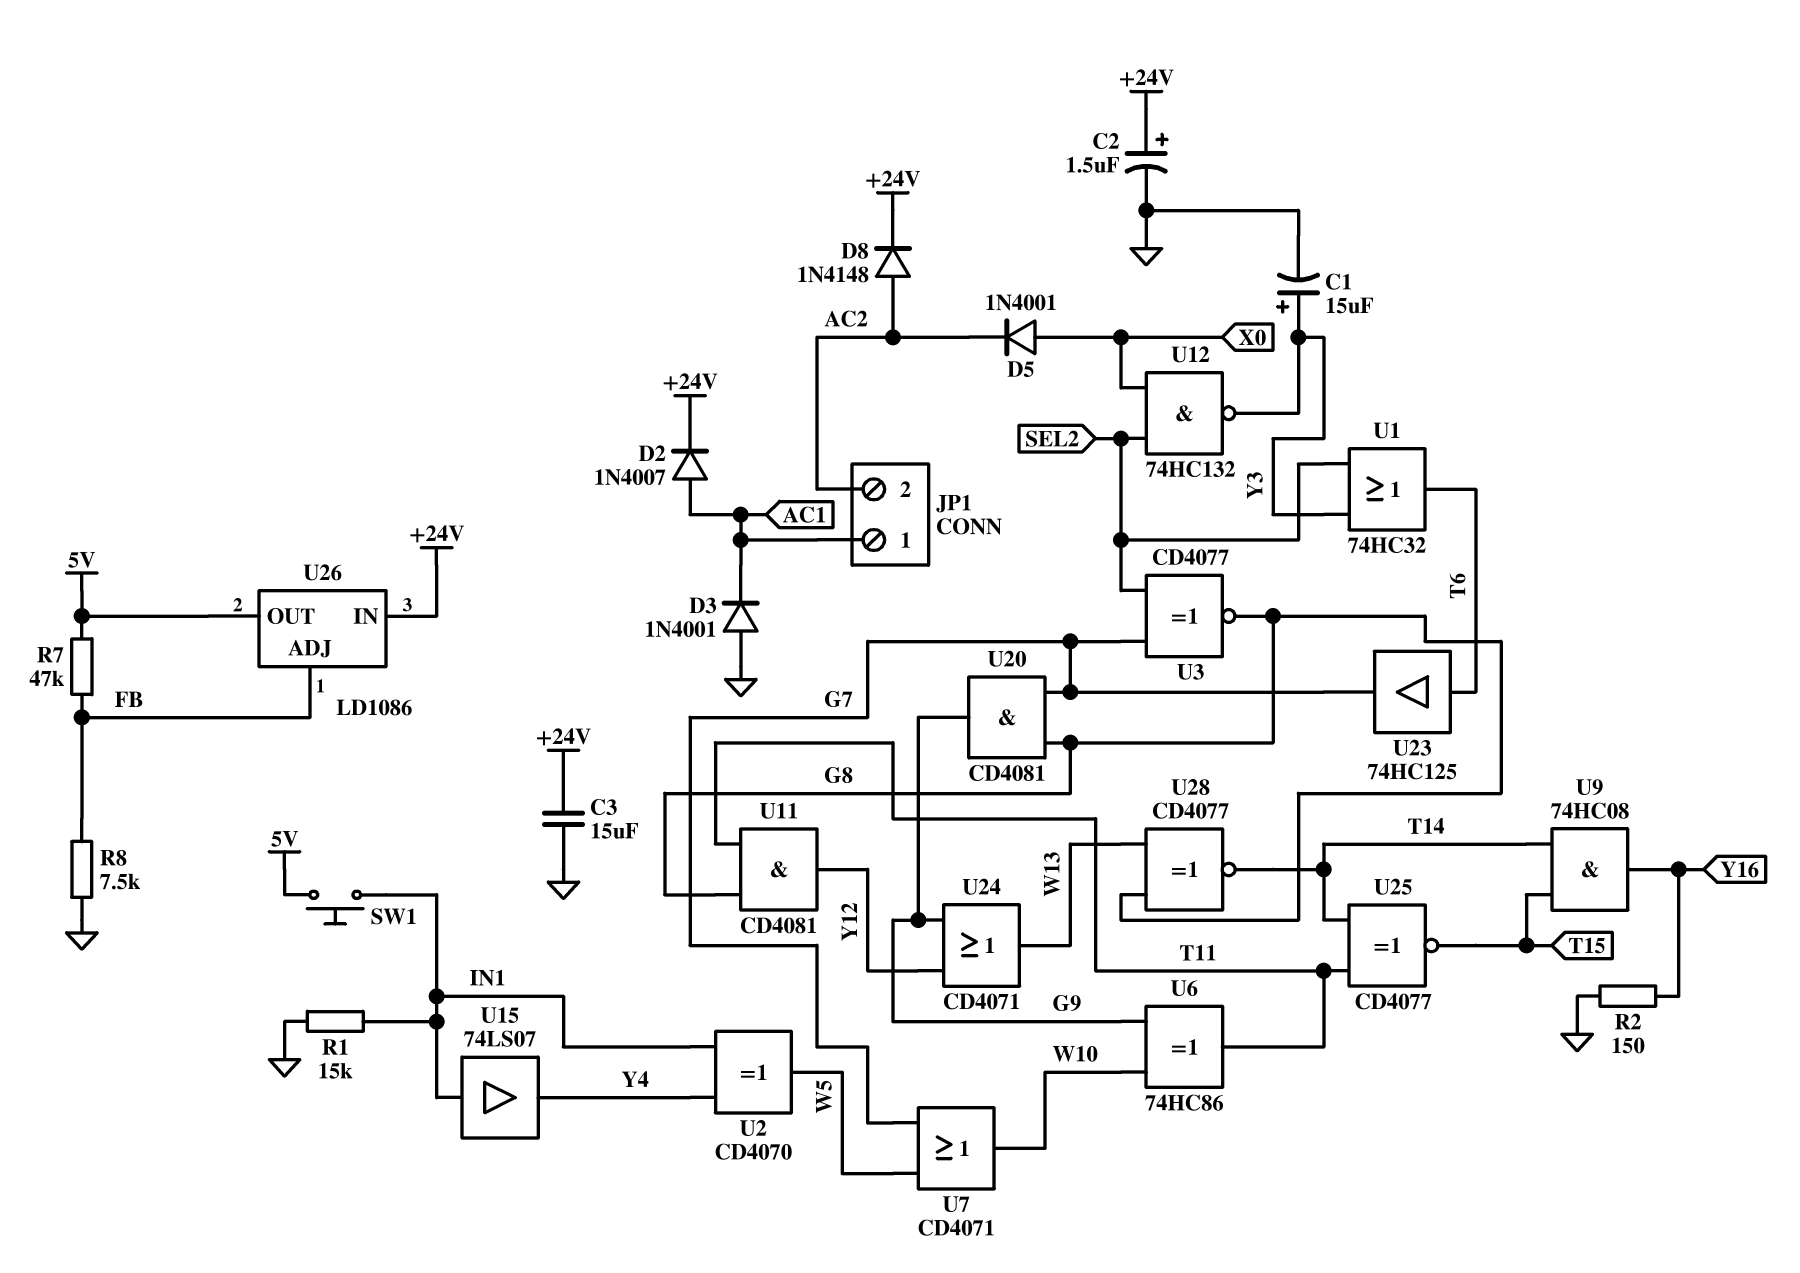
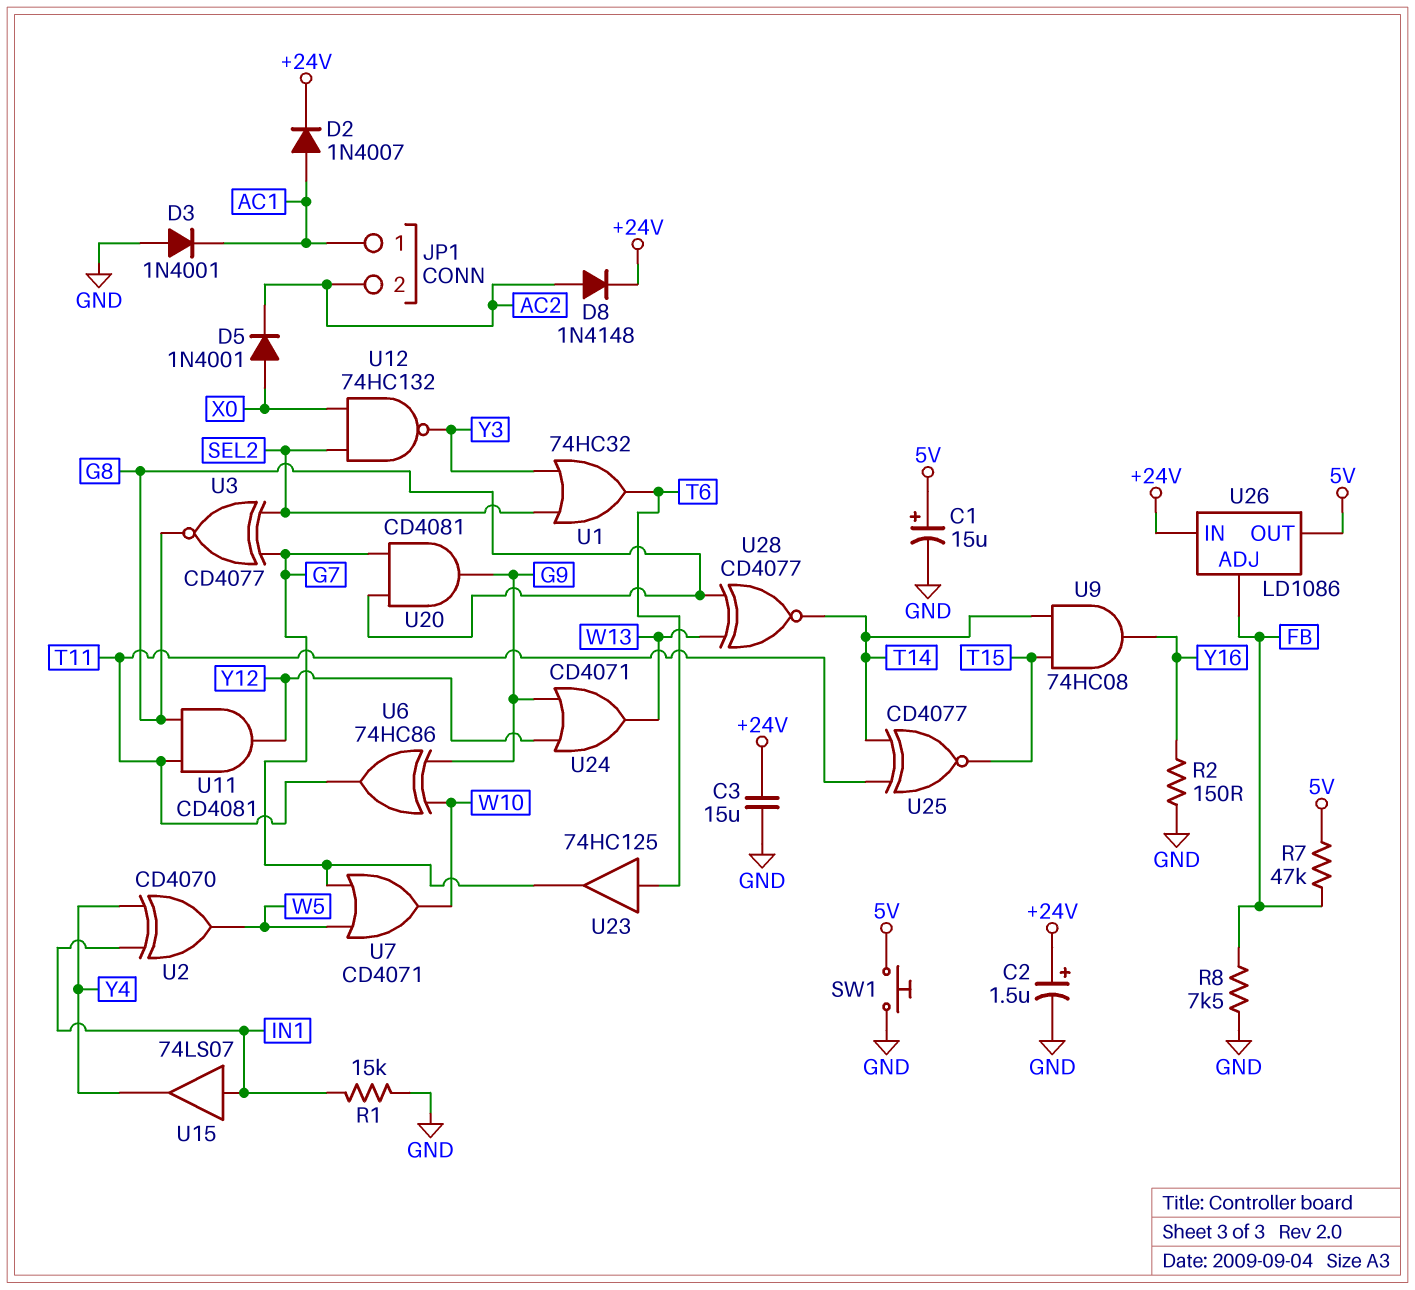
C1: 15uF (plus Y3, minus GND) -> 15uF (plus 5V, minus GND)
SW1: button (5V, IN1) -> button (5V, GND)

